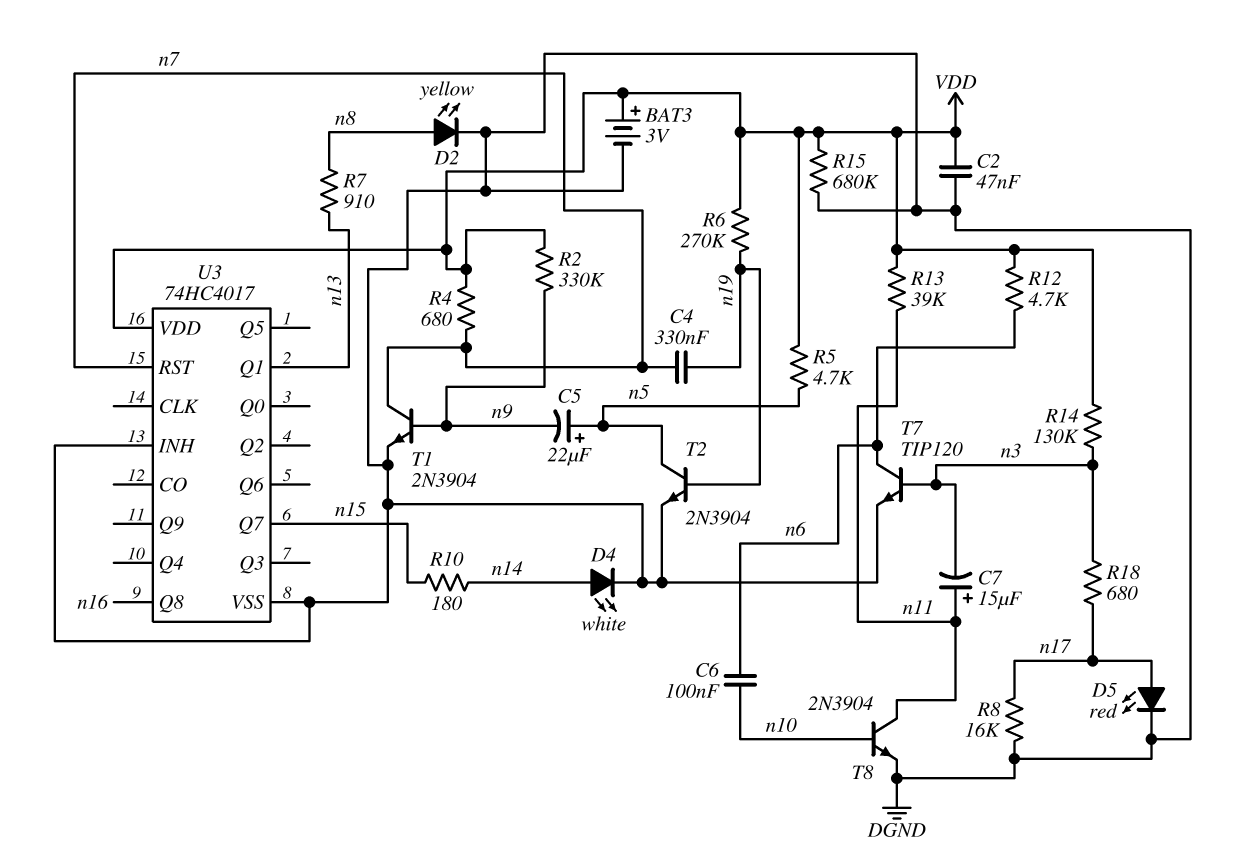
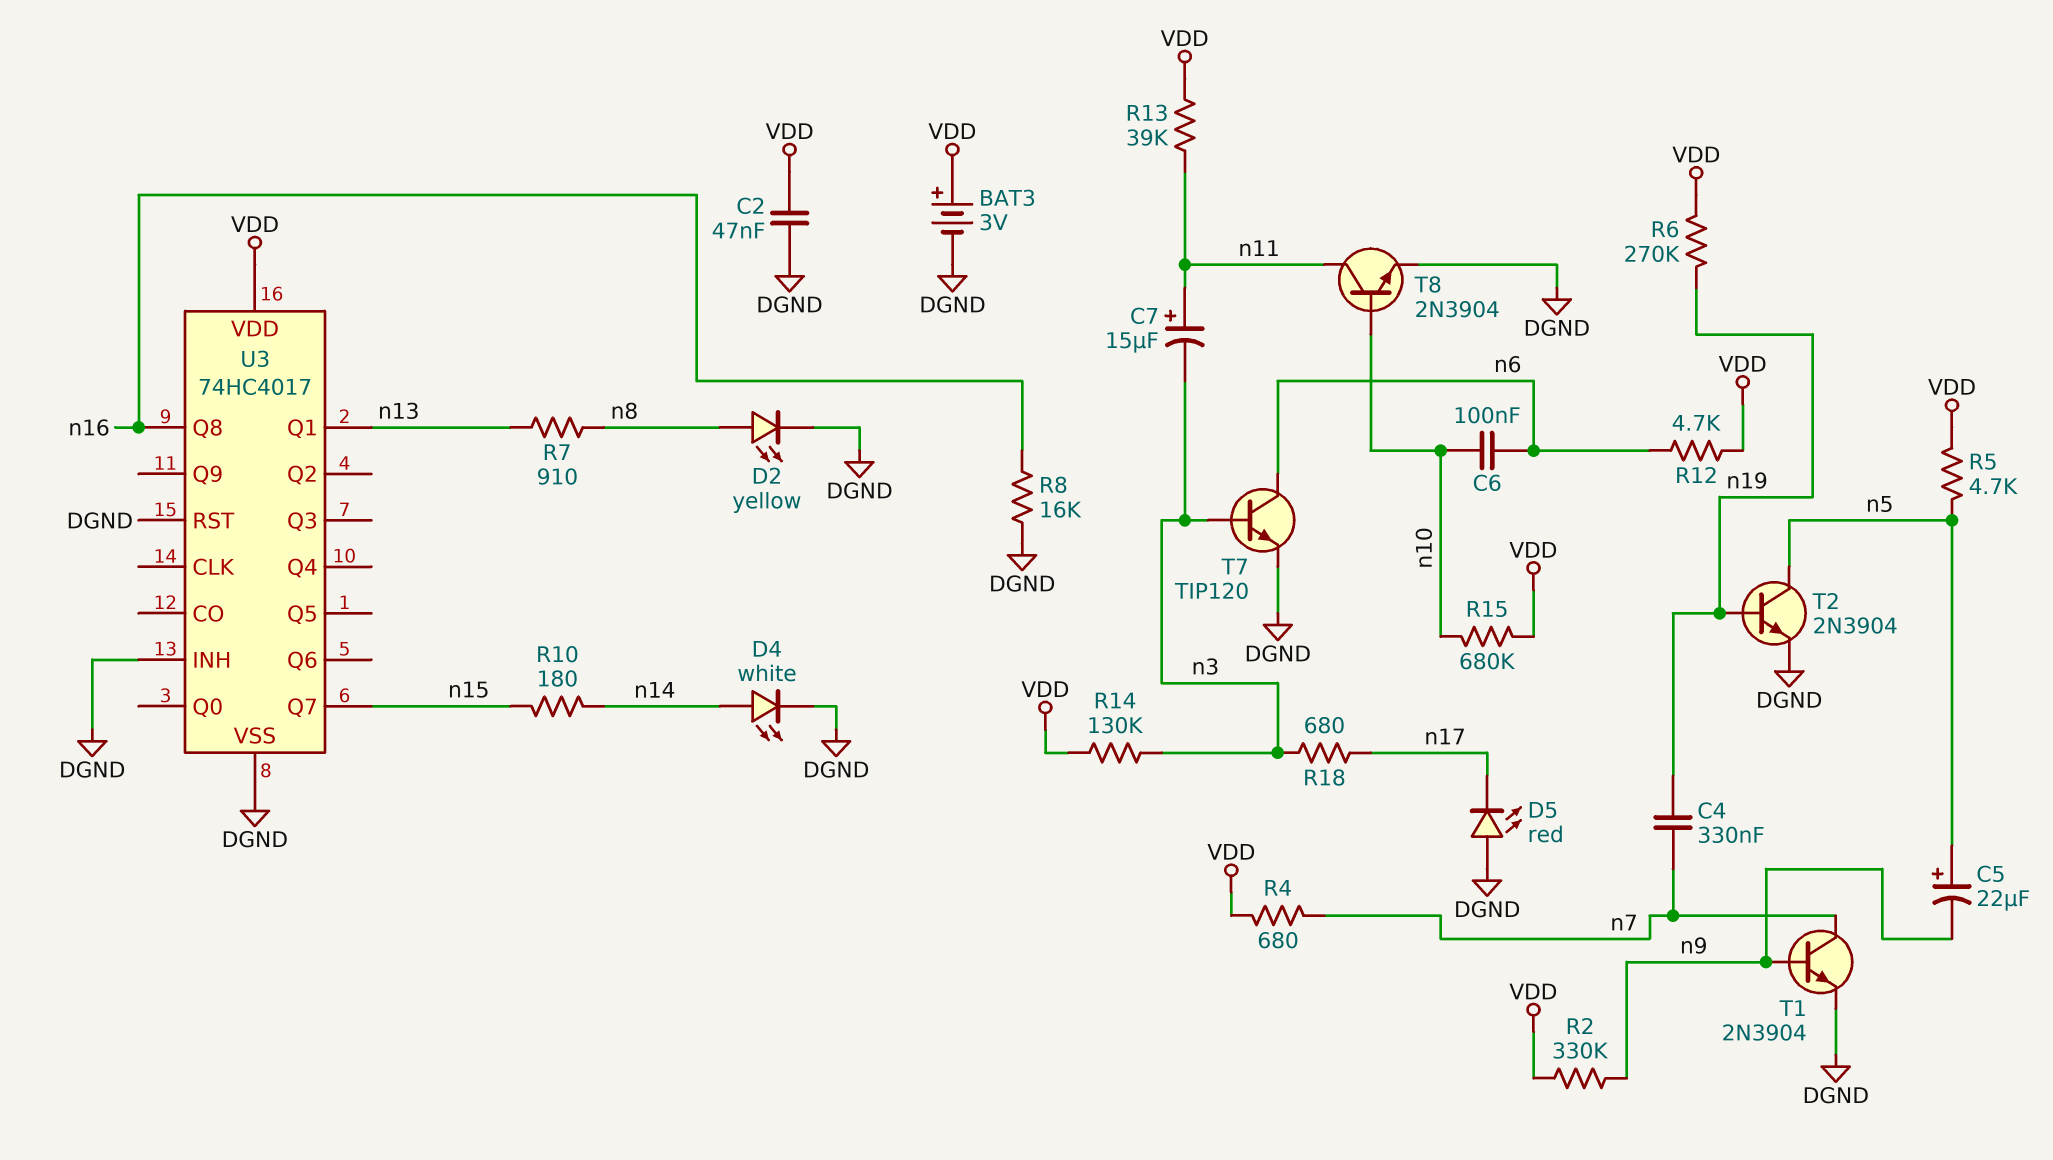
D5: LED red (A n17, K DGND) -> LED red (A DGND, K n17)
R8: 16k (DGND, n17) -> 16k (DGND, n16)
R15: 680k (DGND, VDD) -> 680k (VDD, n10)
U3 pin RST: n7 -> DGND

